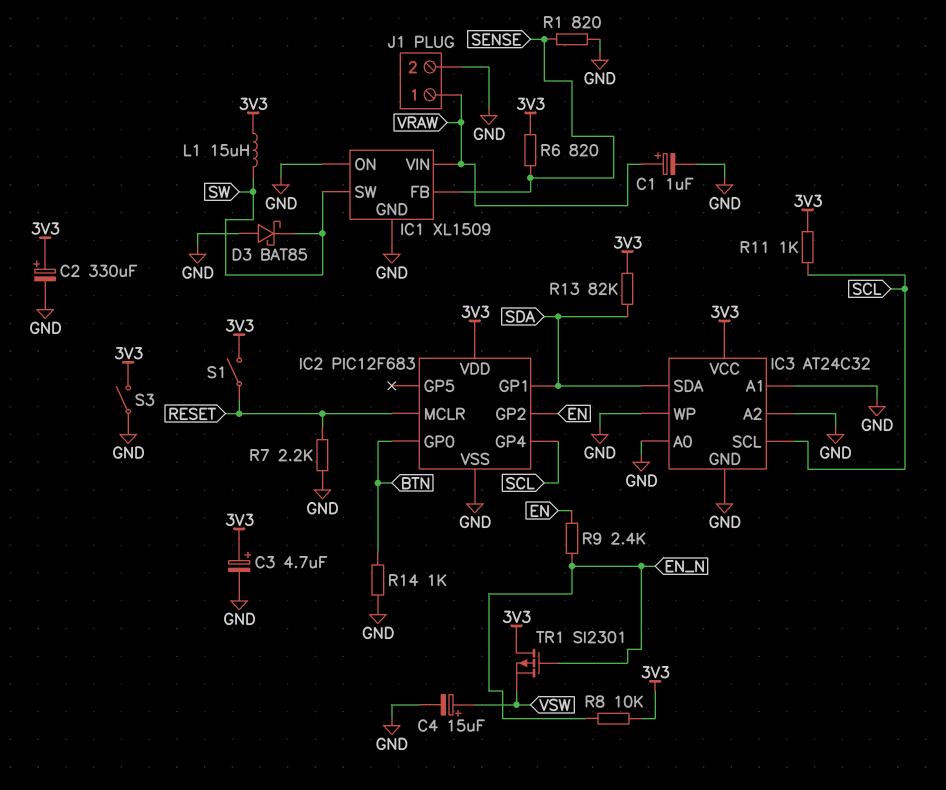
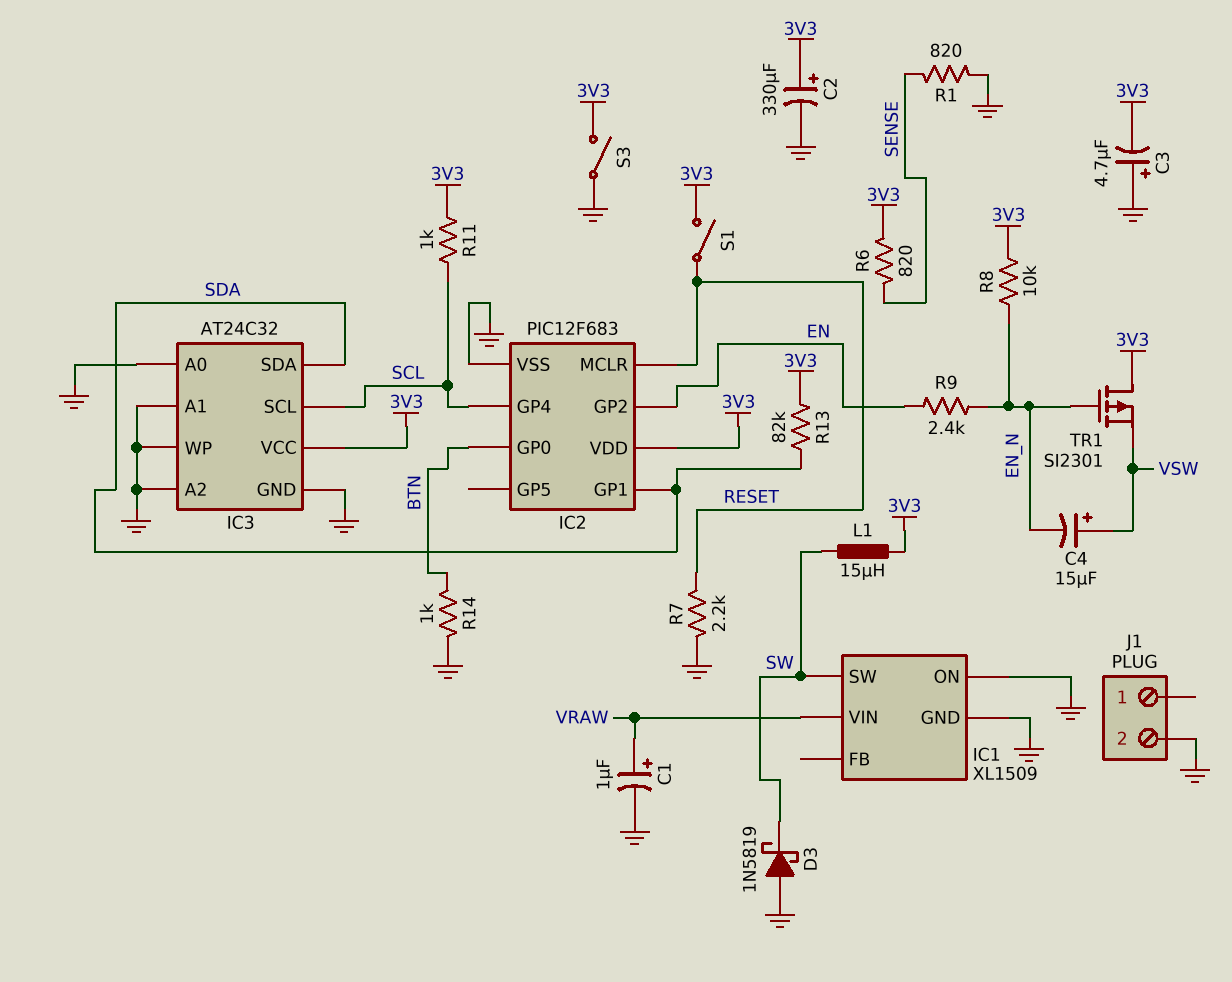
C3: 4.7uF (plus 3V3, minus GND) -> 4.7uF (plus GND, minus 3V3)
C4: 15uF (plus VSW, minus GND) -> 15uF (plus VSW, minus EN_N)
D3: schottky BAT85 (A GND, K SW) -> schottky 1N5819 (A GND, K SW)
IC1 pin FB: SENSE -> none
J1 pin 1: VRAW -> none

